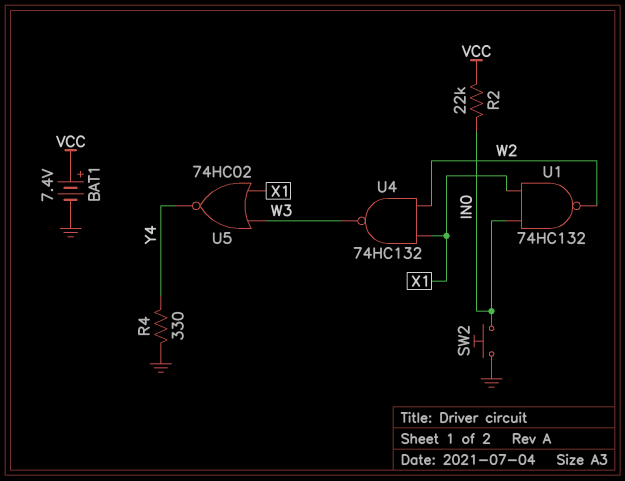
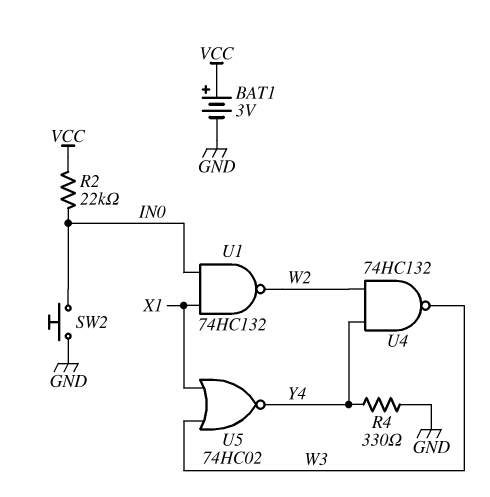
BAT1: 7.4V (plus VCC, minus GND) -> 3V (plus VCC, minus GND)
U4: NAND 74HC132 (in W2, in X1, out W3) -> NAND 74HC132 (in W2, in Y4, out W3)

